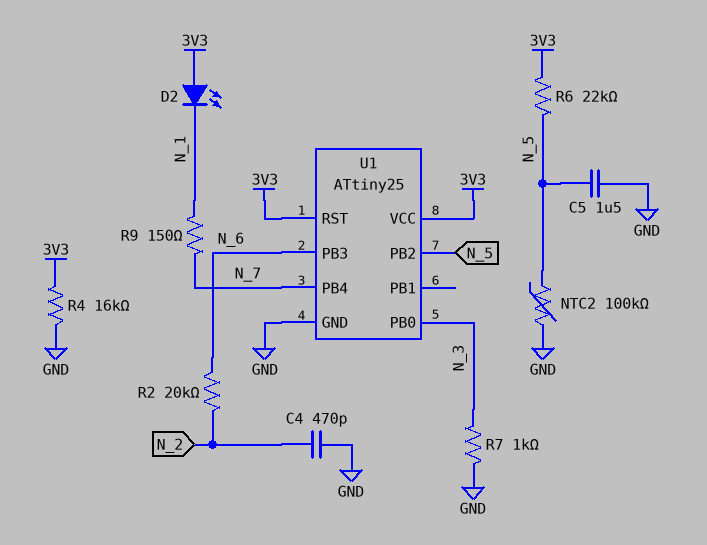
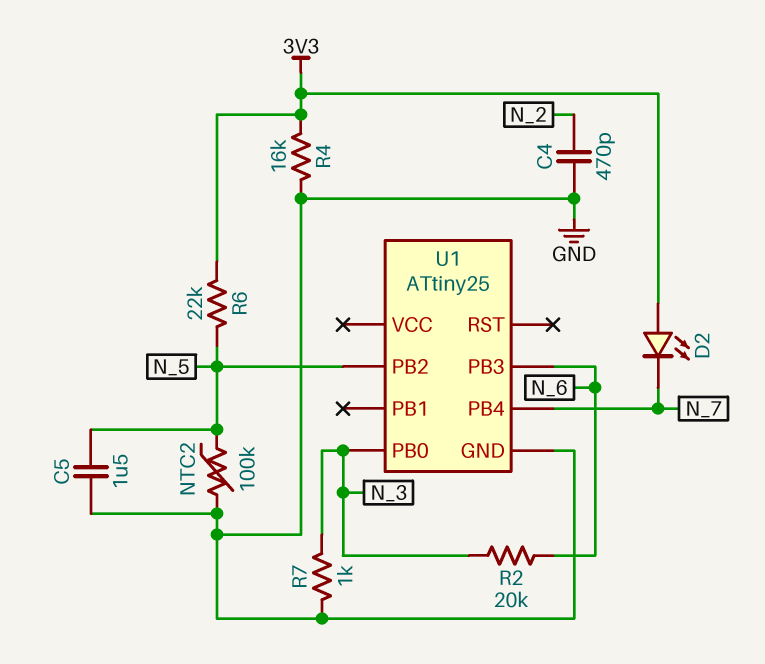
D2: LED (A 3V3, K N_1) -> LED (A 3V3, K N_7)
R2: 20k (N_2, N_6) -> 20k (N_3, N_6)
R9: 150 (N_1, N_7) -> none
U1 pin RST: 3V3 -> none
U1 pin VCC: 3V3 -> none

